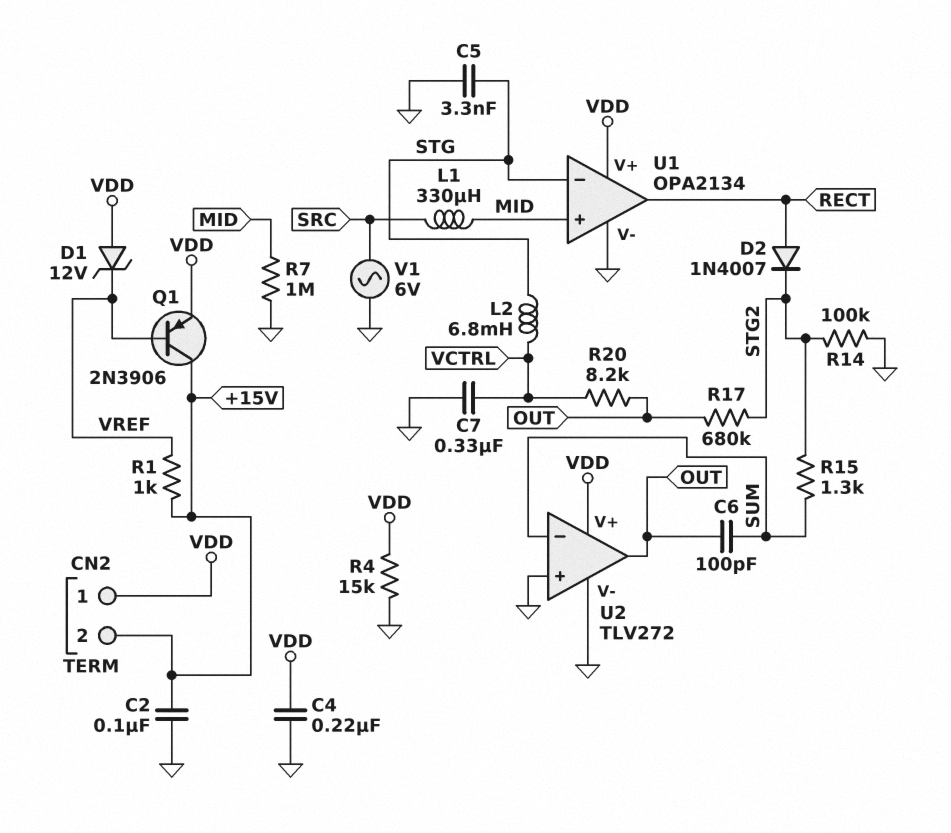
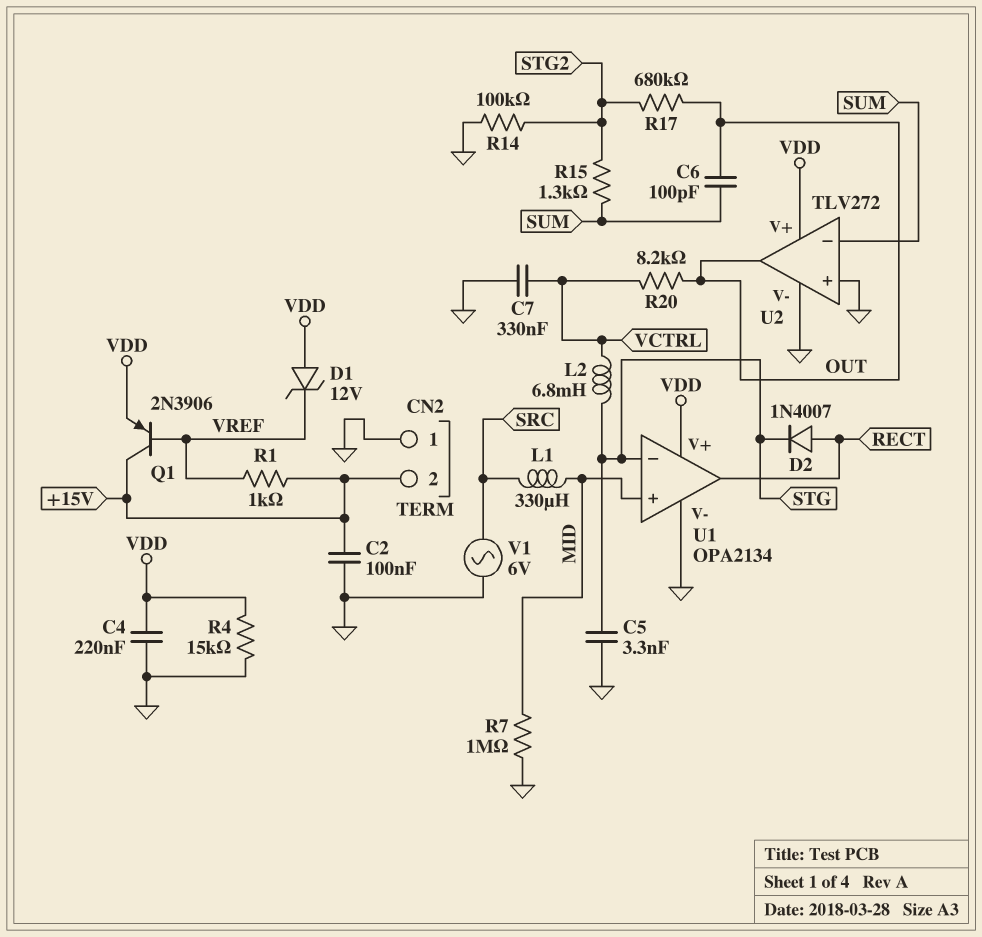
CN2 pin 1: VDD -> GND
D2: diode 1N4007 (A RECT, K STG2) -> diode 1N4007 (A RECT, K STG)

